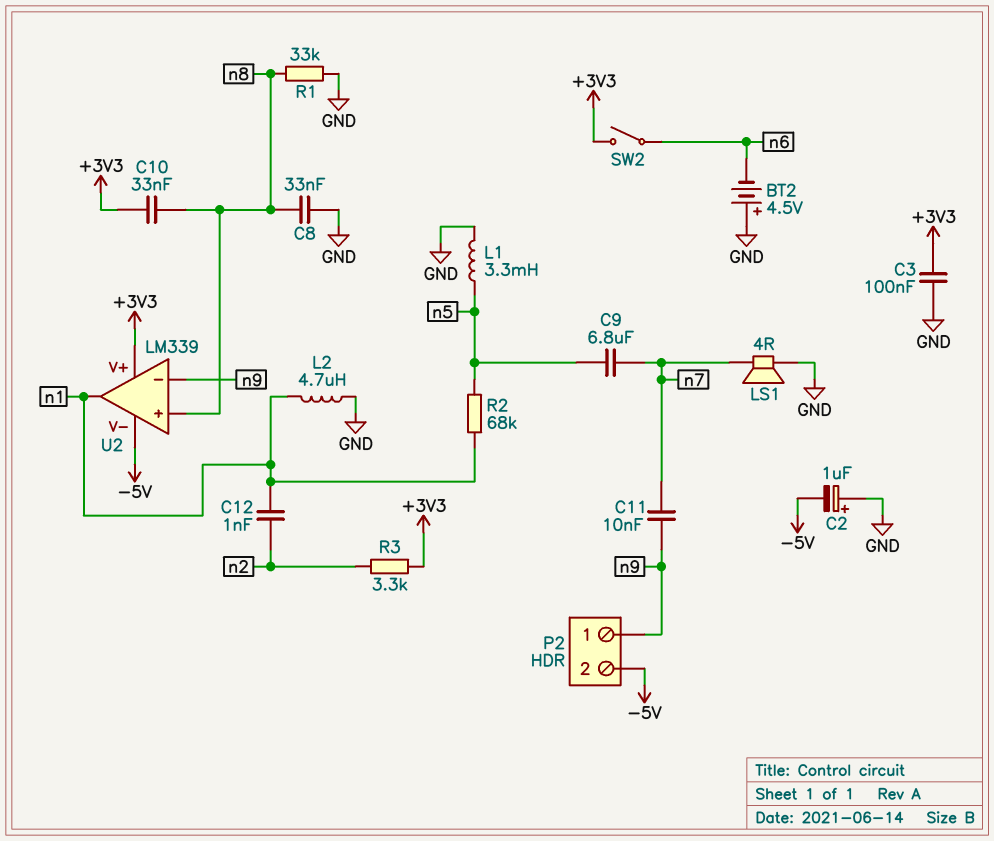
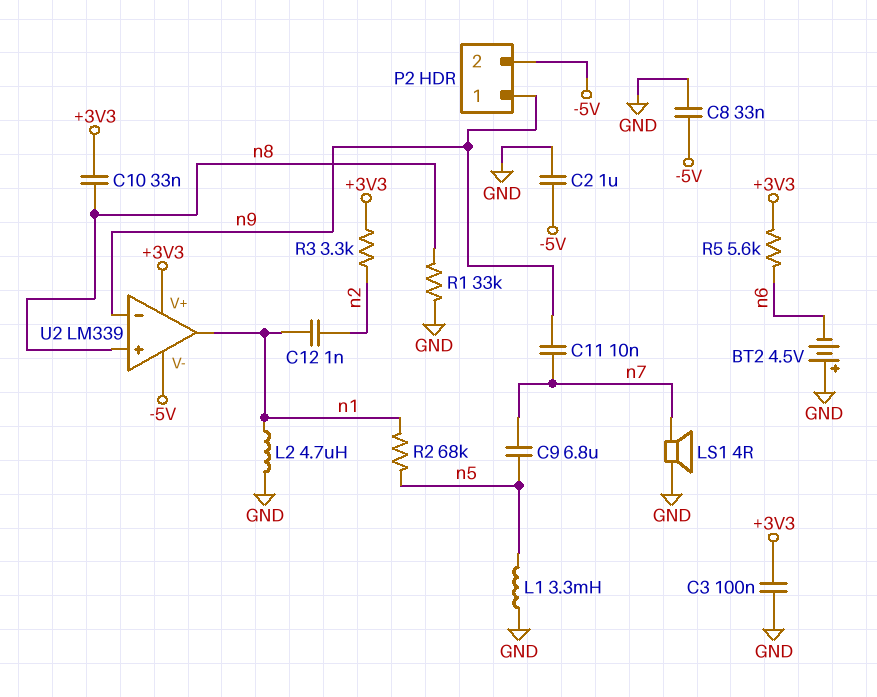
C2: 1uF (plus GND, minus -5V) -> 1uF (-5V, GND)
C8: 33nF (GND, n8) -> 33nF (-5V, GND)
R5: none -> 5.6k (+3V3, n6)
SW2: switch (+3V3, n6) -> none

